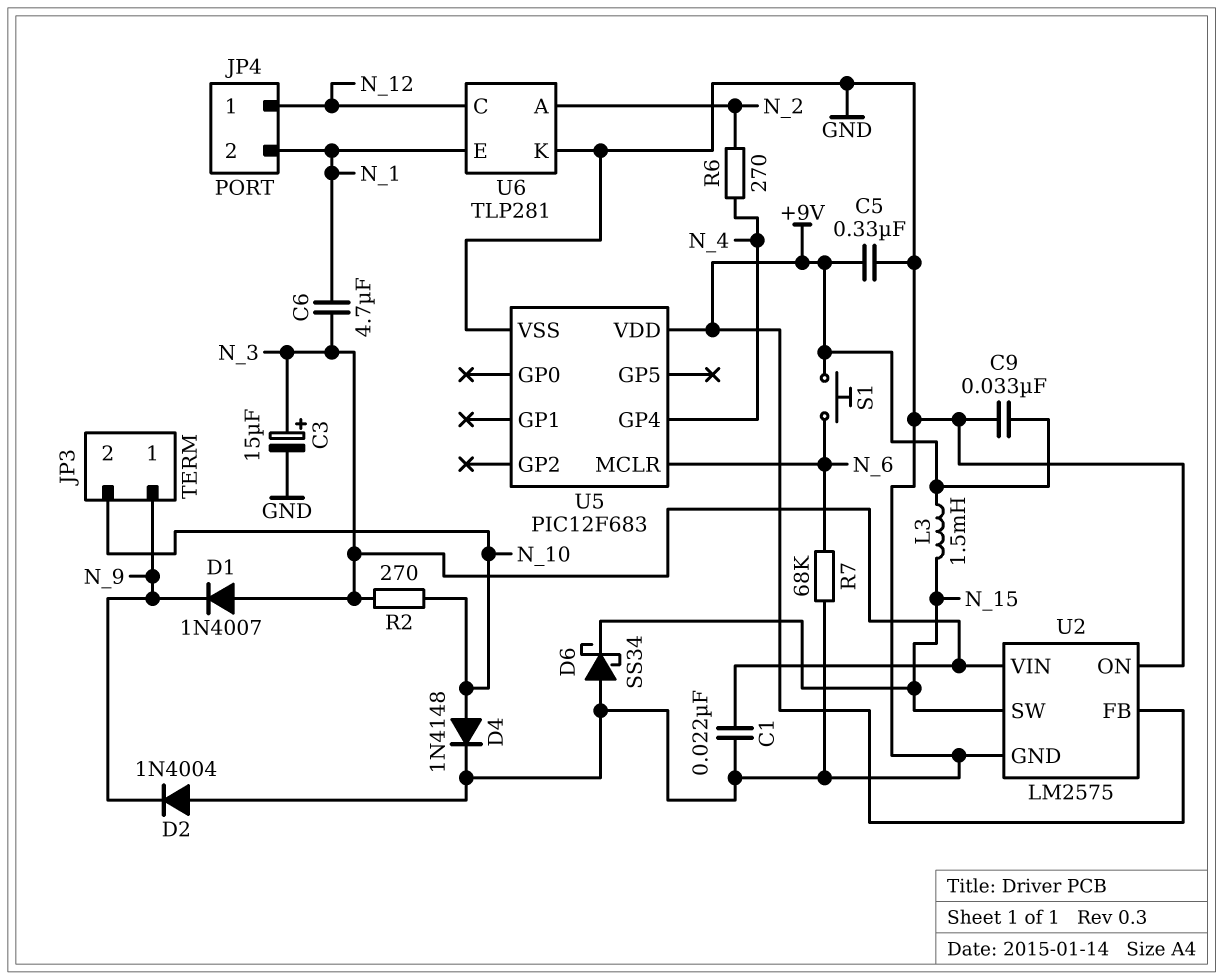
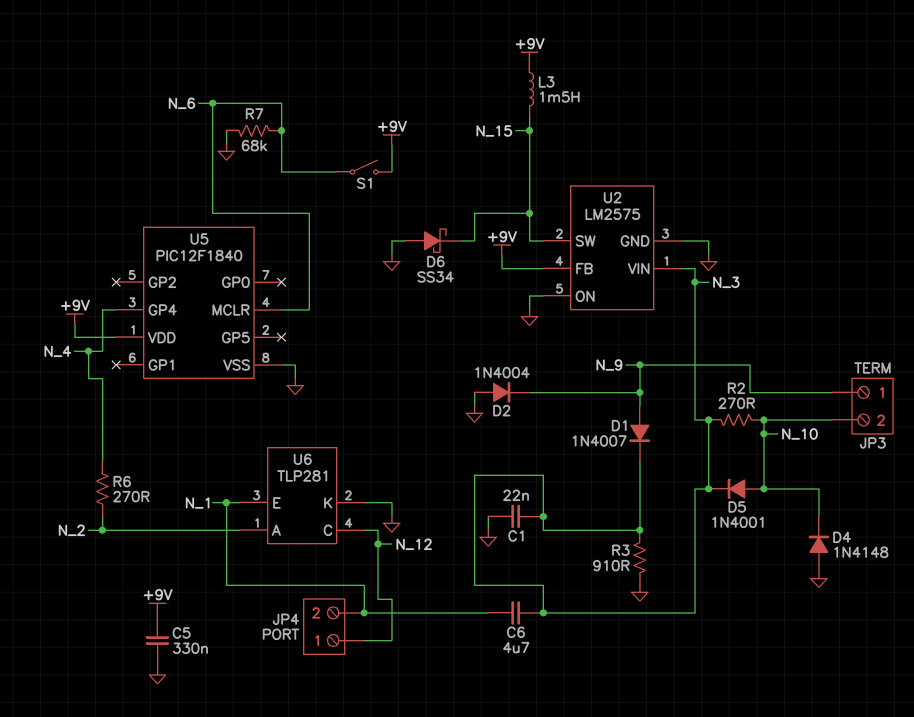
C3: 15uF (plus N_3, minus GND) -> none
C9: 33nF (+9V, GND) -> none
D1: diode 1N4007 (A N_3, K N_9) -> diode 1N4007 (A N_9, K N_3)
D4: diode 1N4148 (A N_10, K GND) -> diode 1N4148 (A GND, K N_10)
D5: none -> diode 1N4001 (A N_10, K N_3)
R3: none -> 910 (GND, N_3)
S1: button (+9V, N_6) -> switch (+9V, N_6)
U5: PIC12F683 -> PIC12F1840

